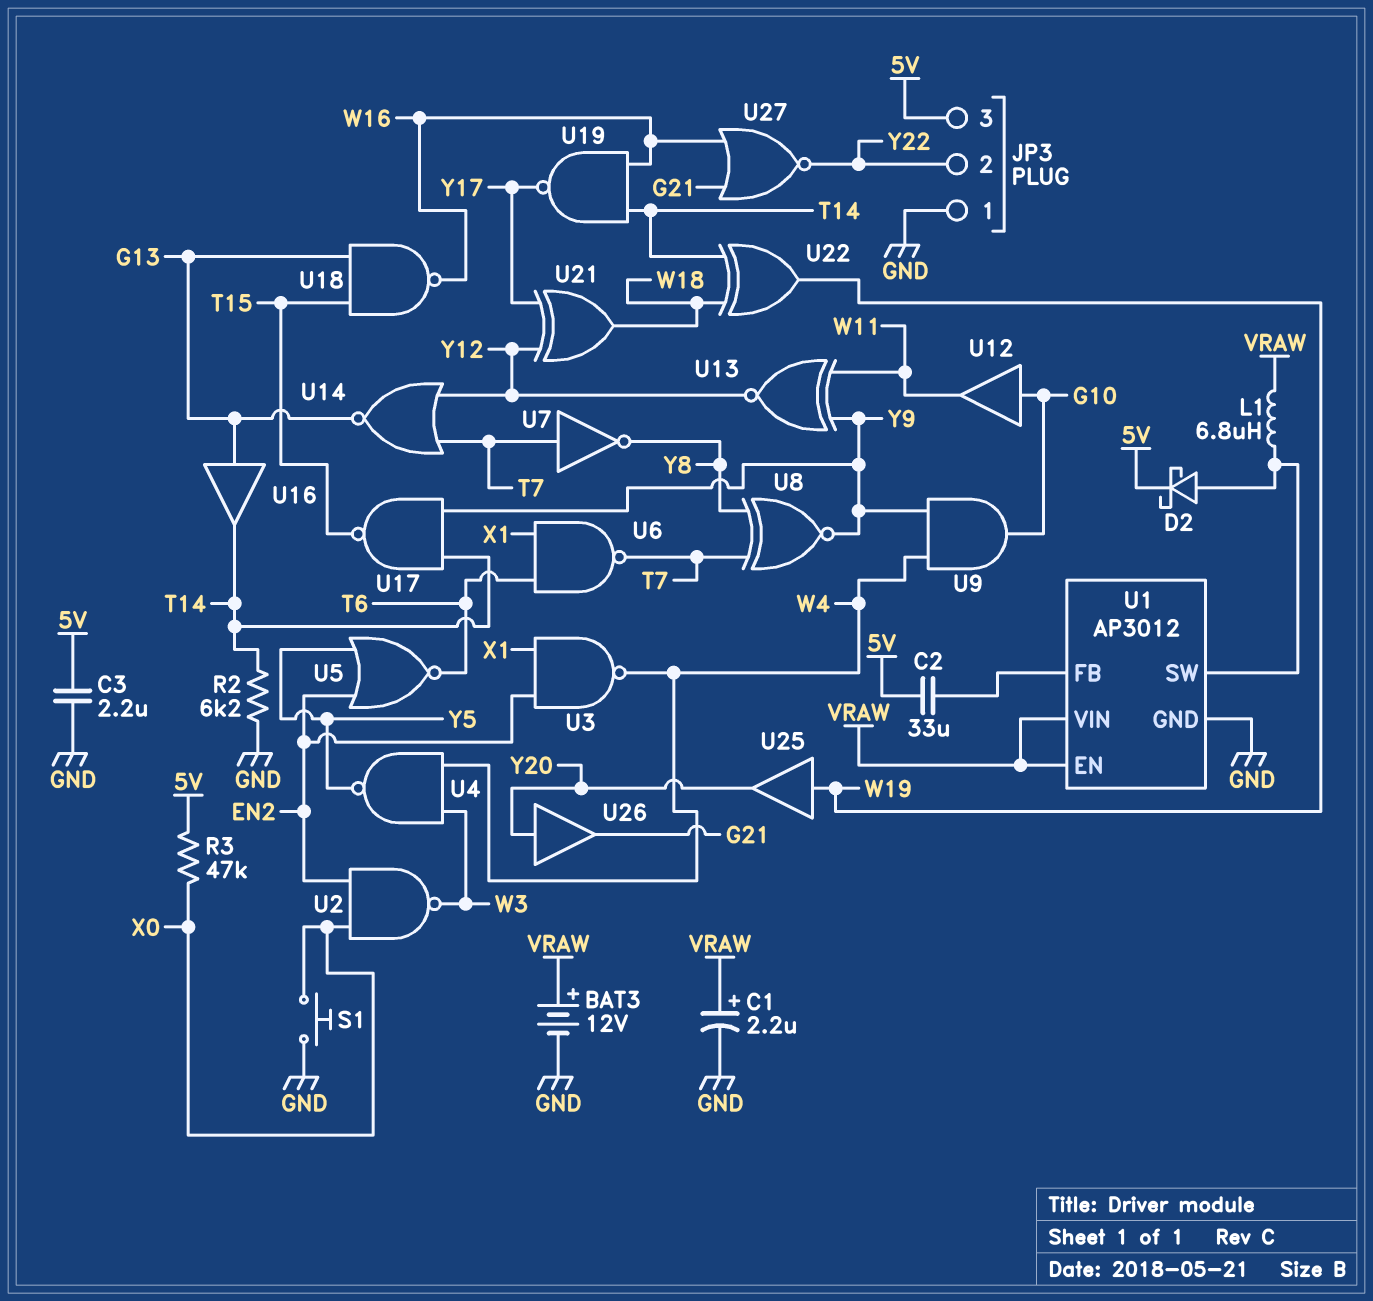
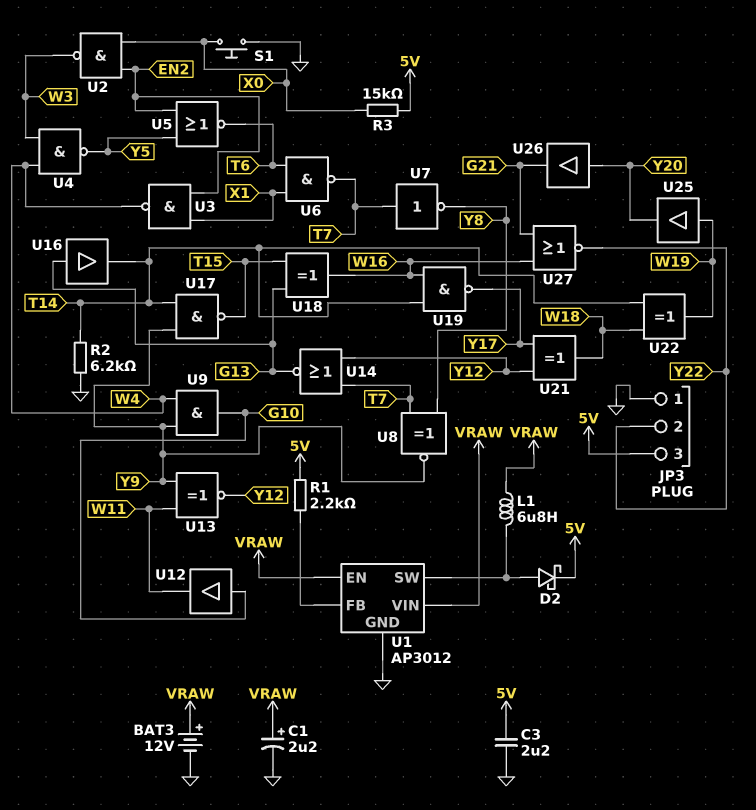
C2: 33uF (5V, U1/FB) -> none
R1: none -> 2.2k (5V, U1/FB)
R3: 47k (5V, X0) -> 15k (5V, X0)
U18: NAND (in G13, in T15, out W16) -> XOR (in G13, in T15, out W16)

